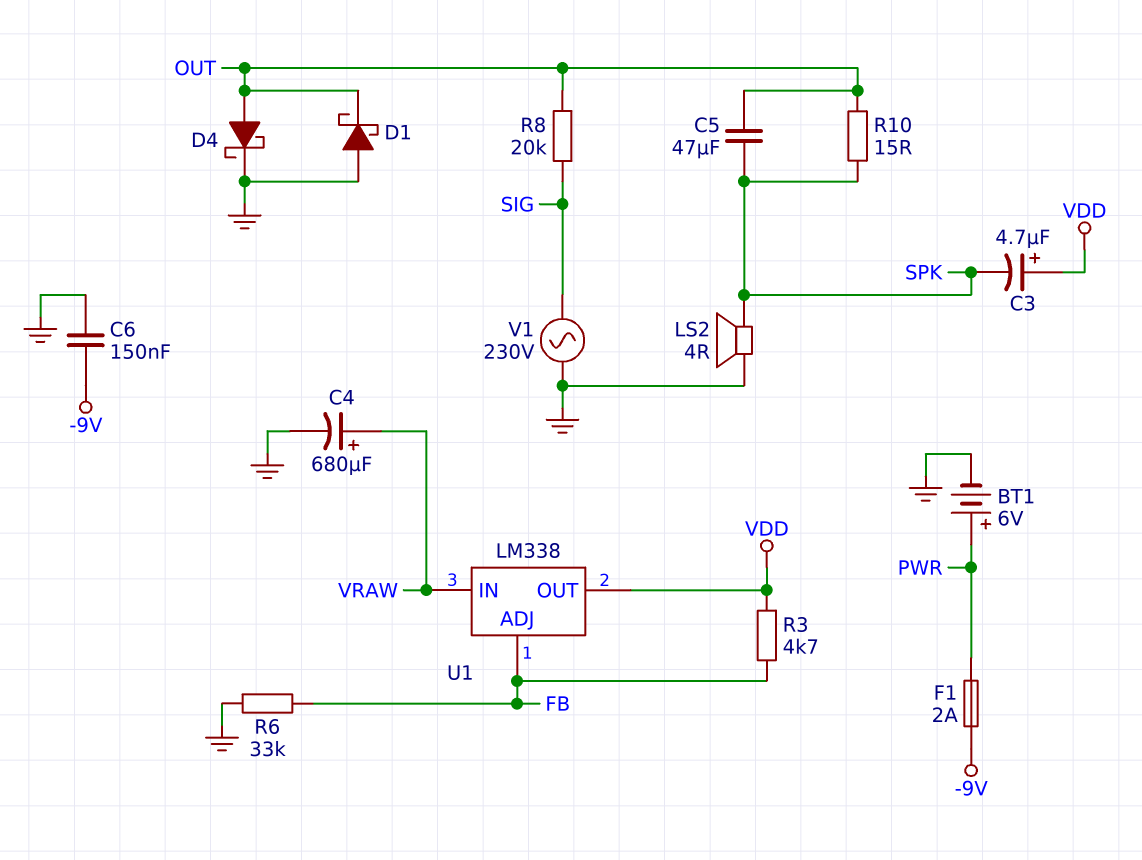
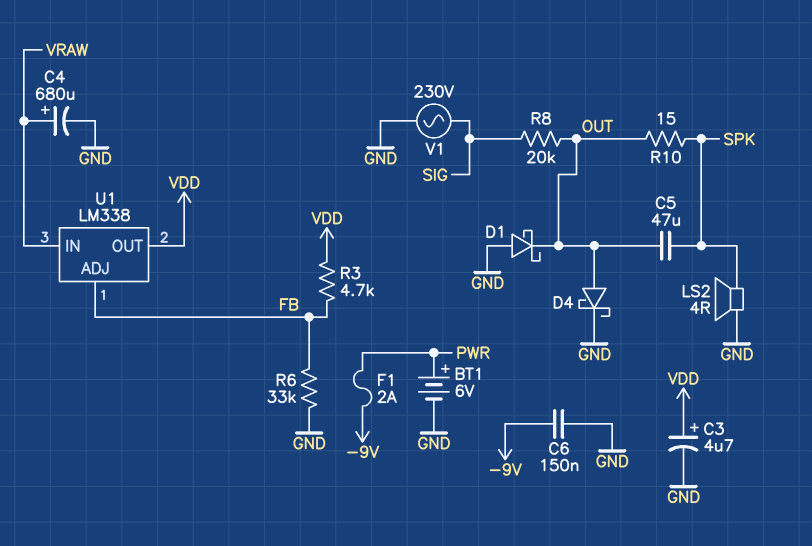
C3: 4.7uF (plus VDD, minus SPK) -> 4.7uF (plus VDD, minus GND)

